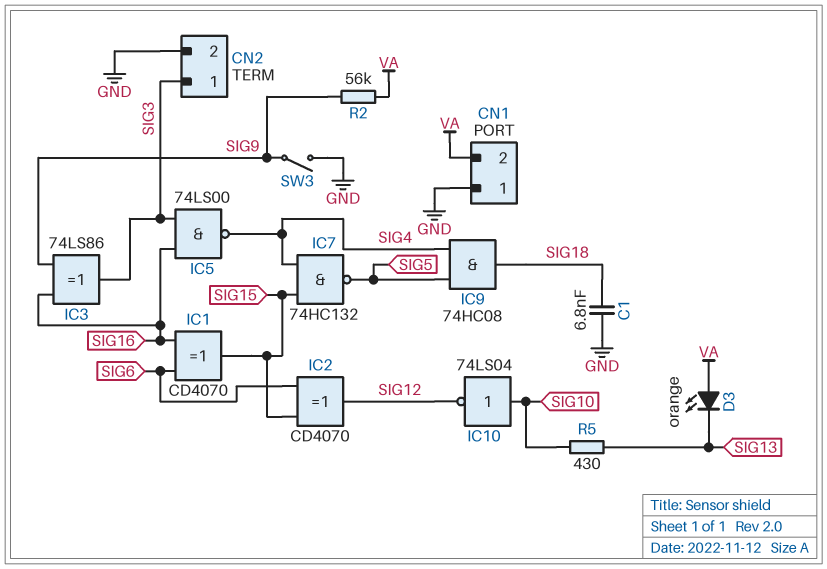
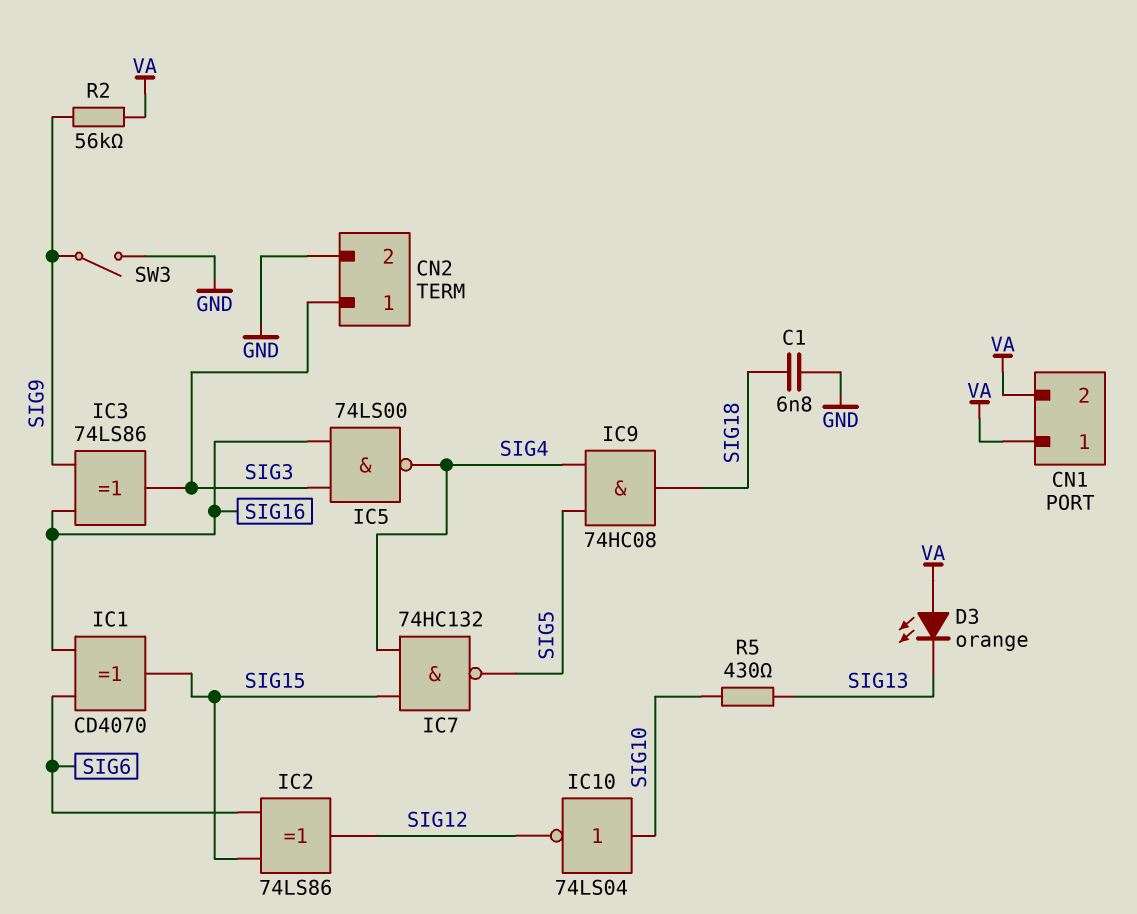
CN1 pin 1: GND -> VA
IC2: XOR CD4070 (in SIG6, in SIG15, out SIG12) -> XOR 74LS86 (in SIG6, in SIG15, out SIG12)

